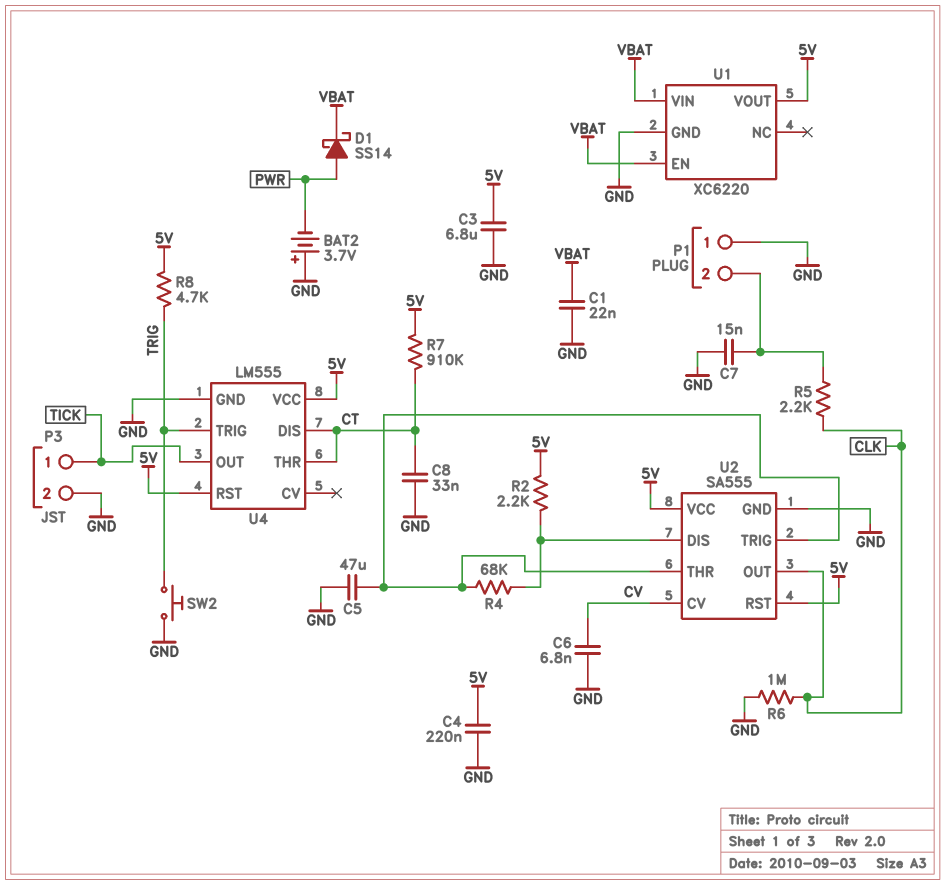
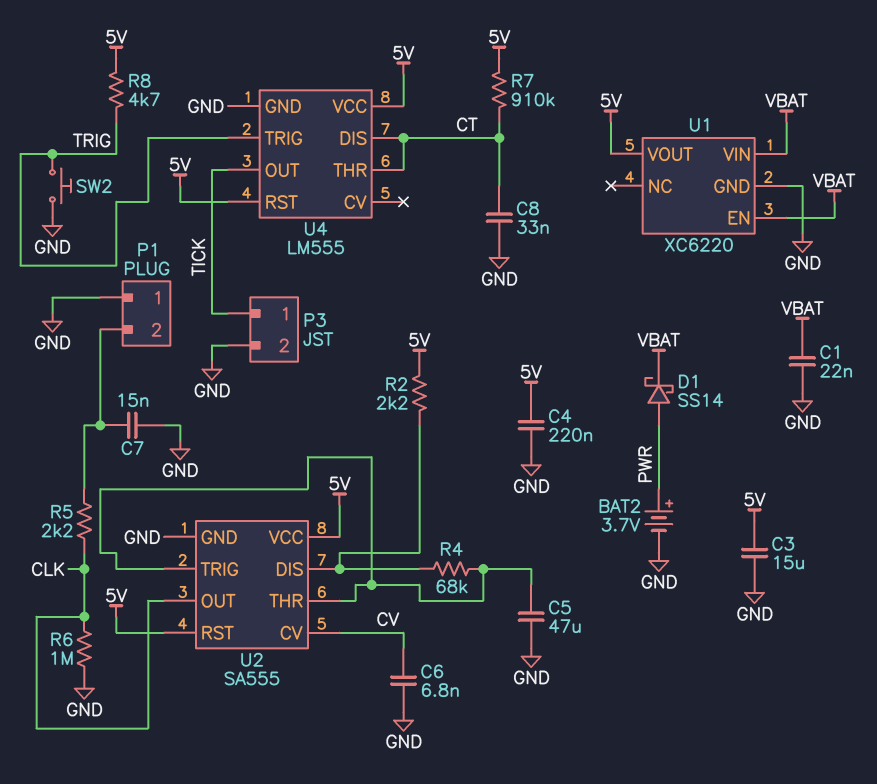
BAT2: 3.7V (plus GND, minus PWR) -> 3.7V (plus PWR, minus GND)
C3: 6.8uF (5V, GND) -> 15uF (5V, GND)

